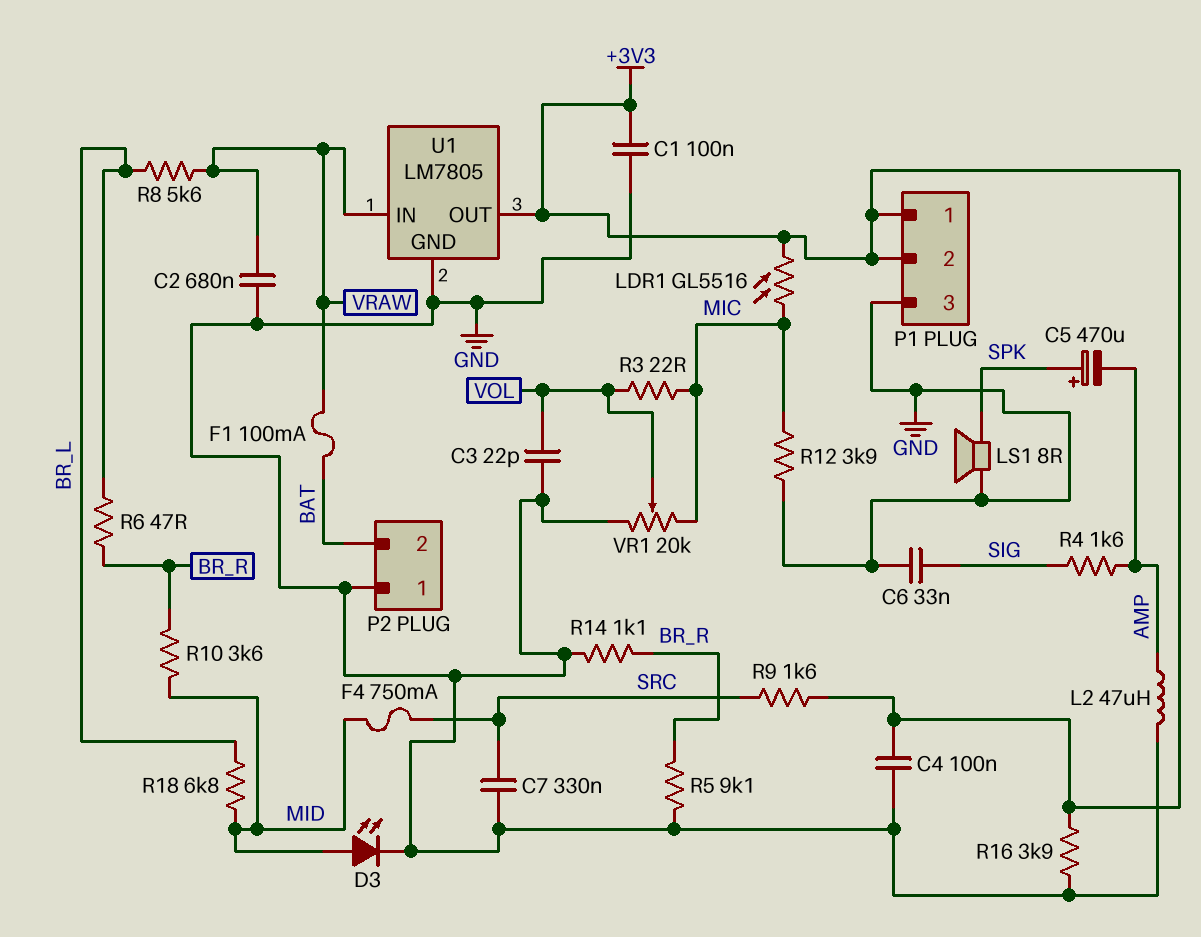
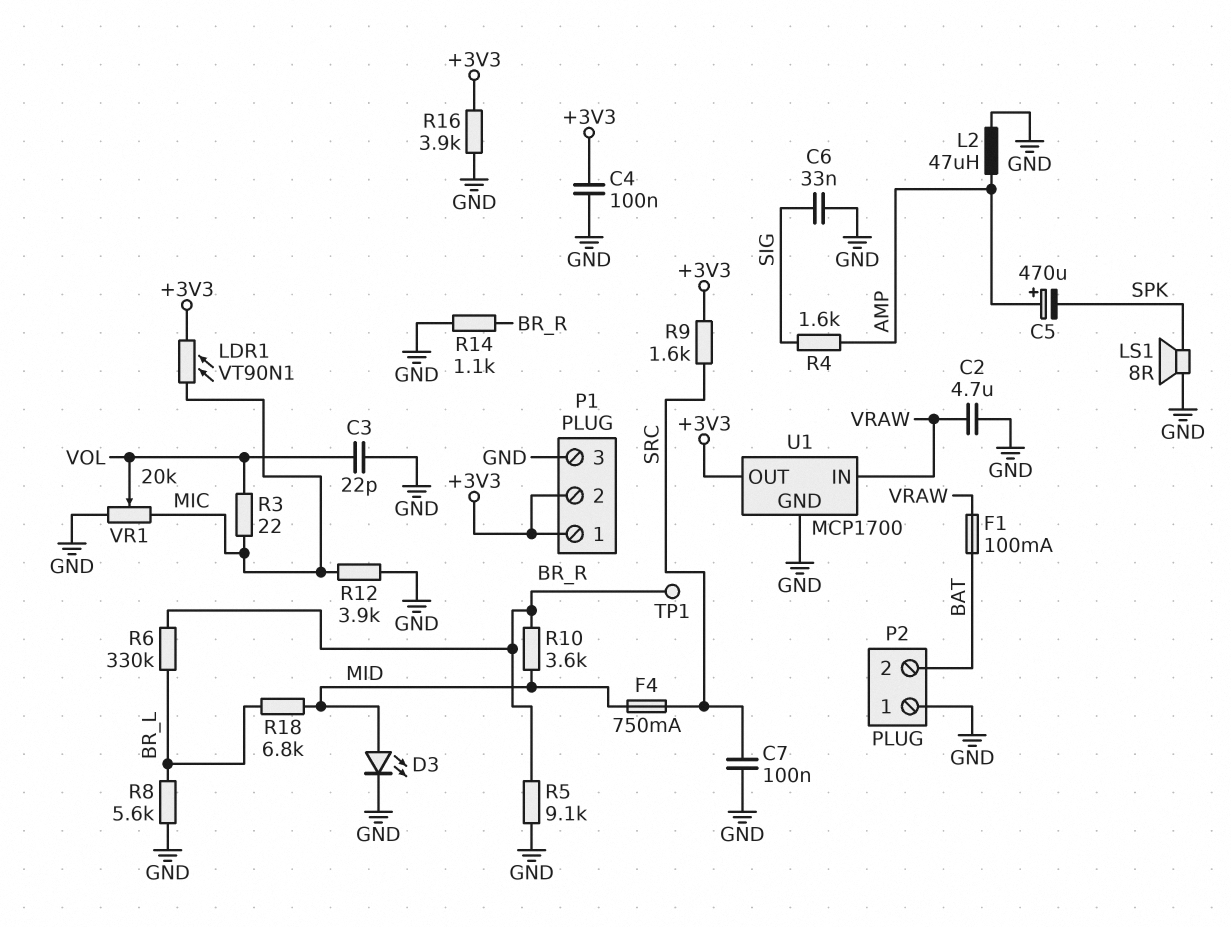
C1: 100nF (+3V3, GND) -> none
C2: 680nF (GND, VRAW) -> 4.7uF (GND, VRAW)
C5: 470uF (plus SPK, minus AMP) -> 470uF (plus AMP, minus SPK)
C7: 330nF (GND, SRC) -> 100nF (GND, SRC)
LDR1: GL5516 (+3V3, MIC) -> VT90N1 (+3V3, MIC)
R6: 47 (BR_L, BR_R) -> 330k (BR_L, BR_R)
R8: 5.6k (BR_L, VRAW) -> 5.6k (BR_L, GND)
TP1: none -> test point (BR_R)
U1: LM7805 -> MCP1700

